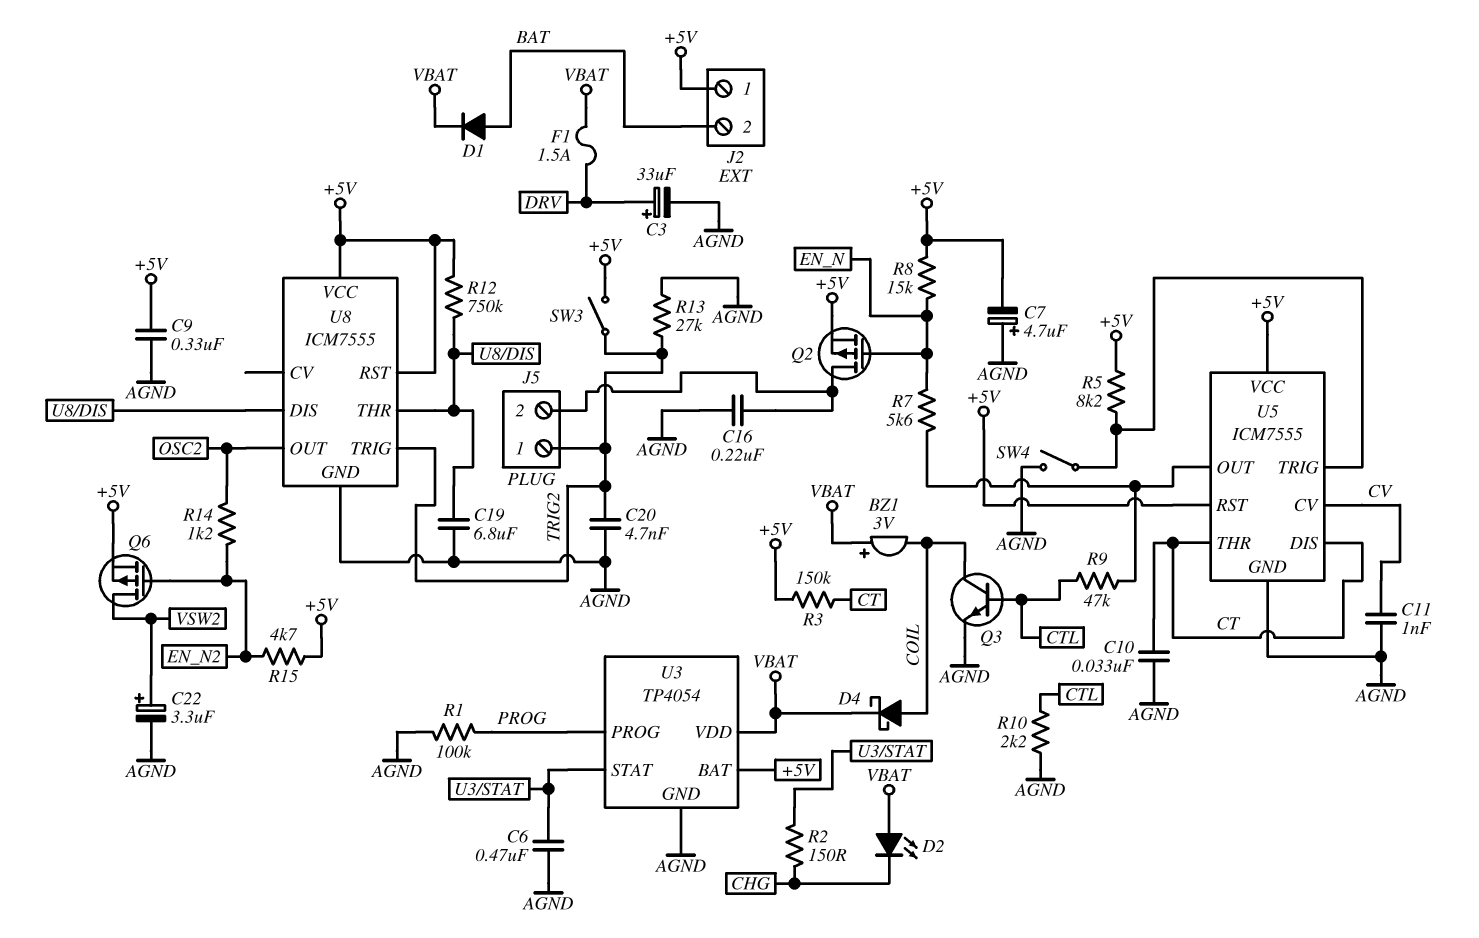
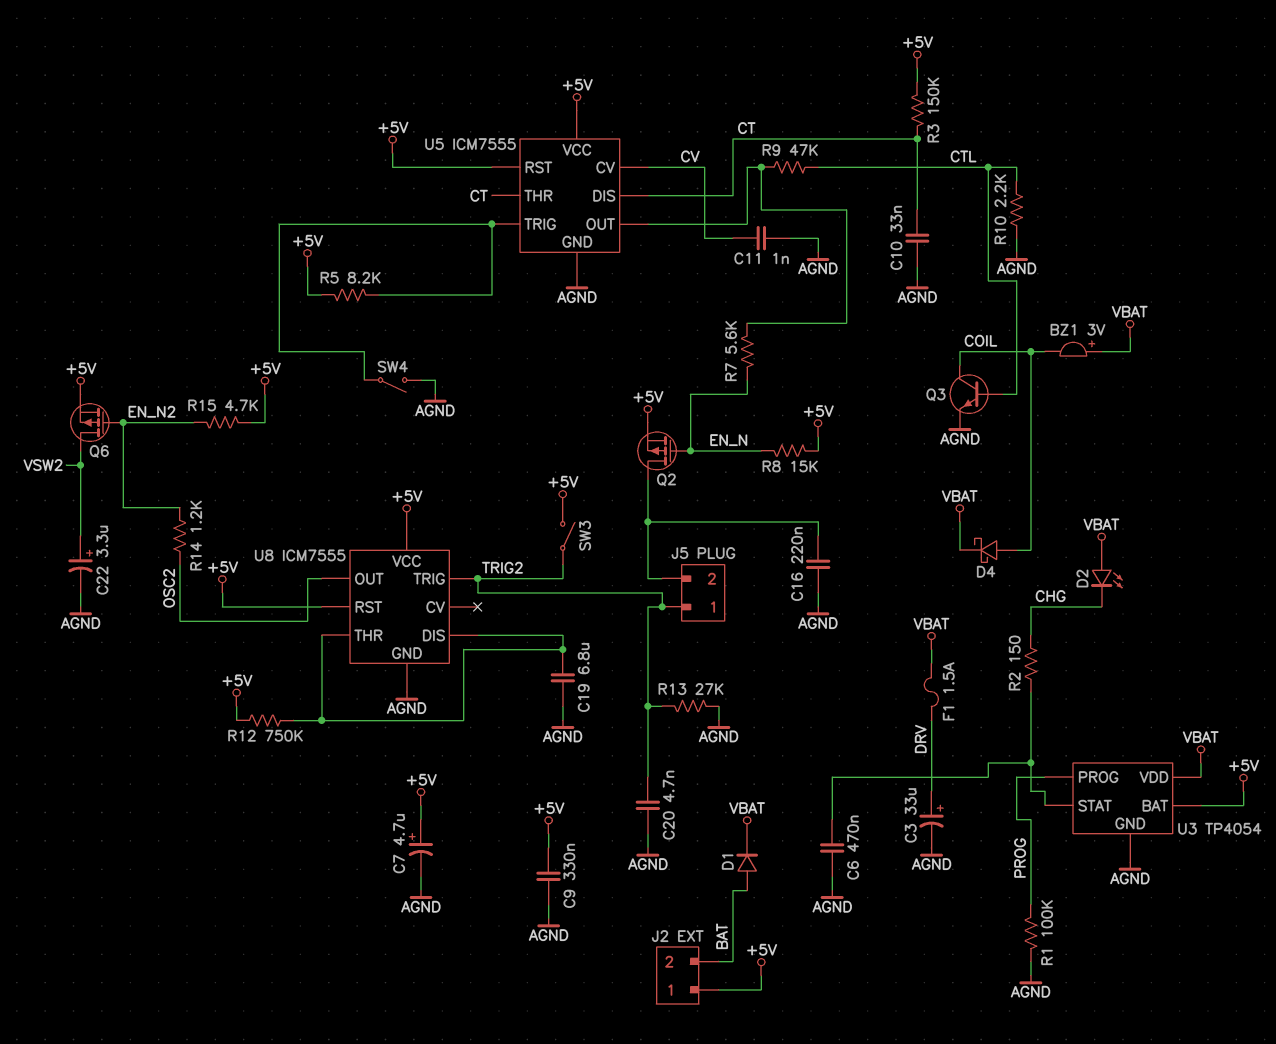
C7: 4.7uF (plus AGND, minus +5V) -> 4.7uF (plus +5V, minus AGND)

